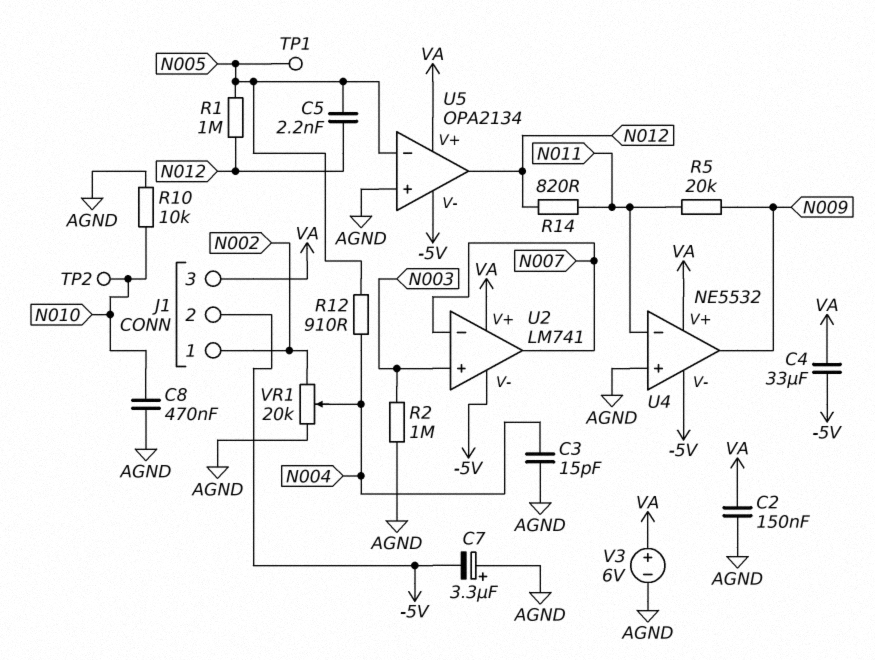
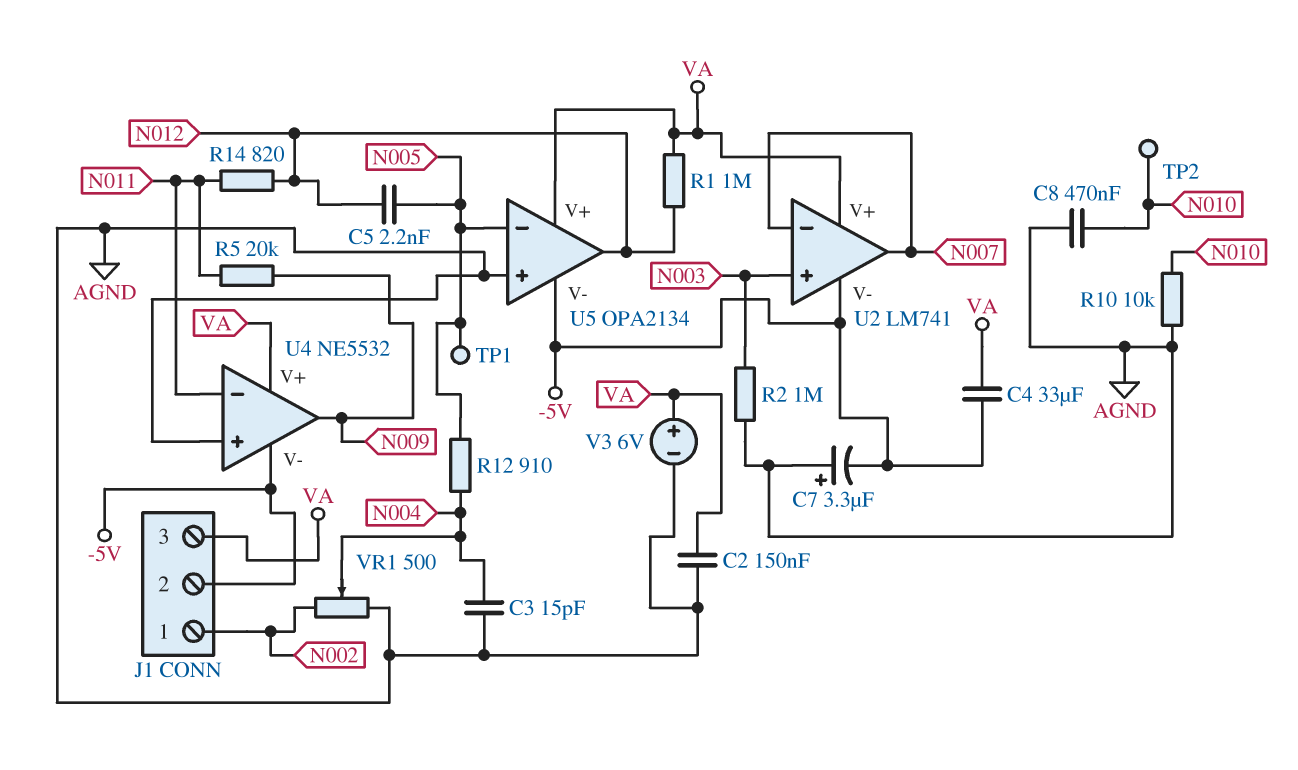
R1: 1M (N005, N012) -> 1M (N012, VA)
VR1: 20k (AGND, N002, wiper N004) -> 500 (AGND, N002, wiper N004)

